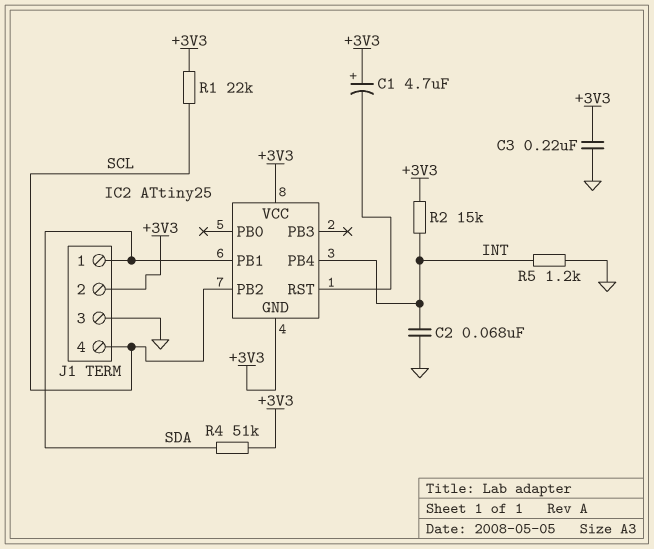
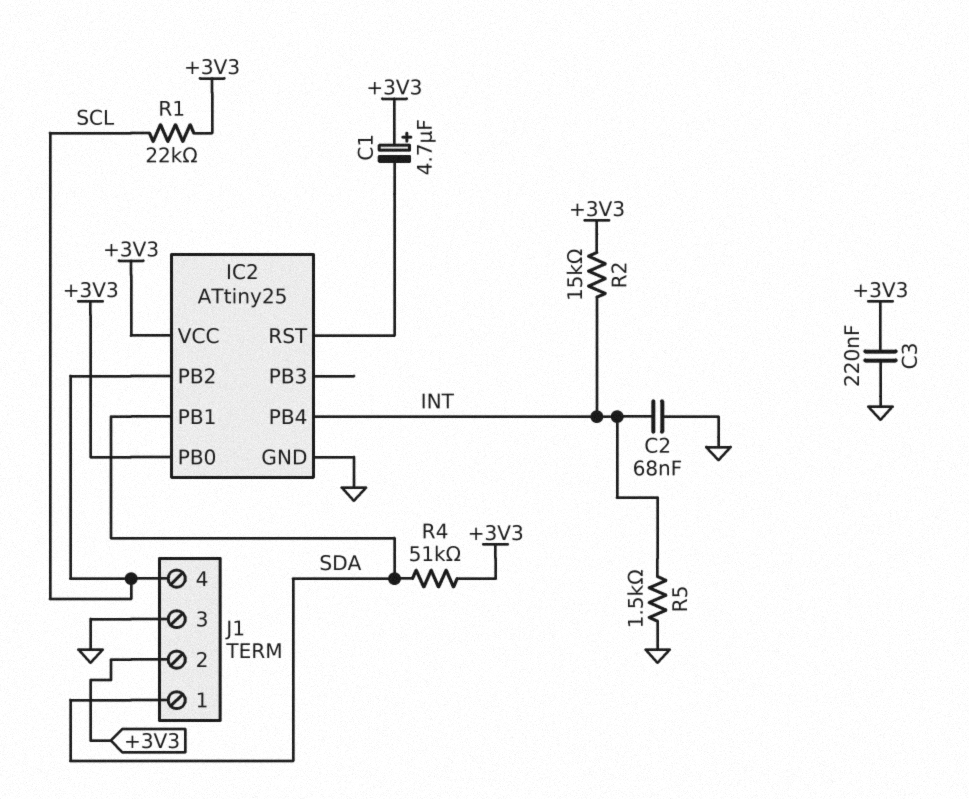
IC2 pin GND: +3V3 -> GND
IC2 pin PB0: none -> +3V3
R5: 1.2k (GND, INT) -> 1.5k (GND, INT)

